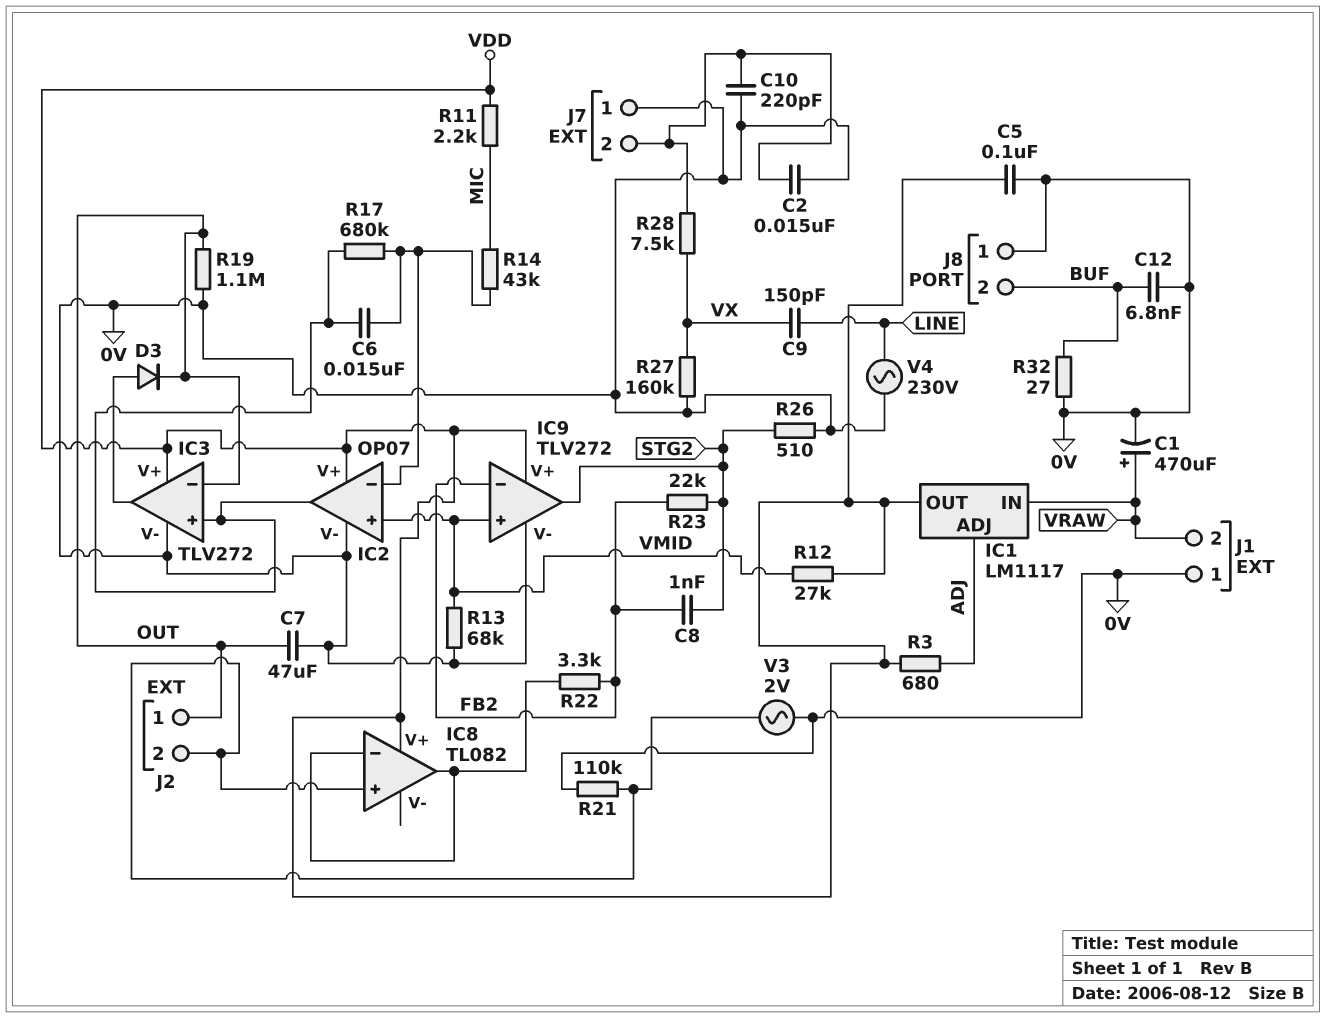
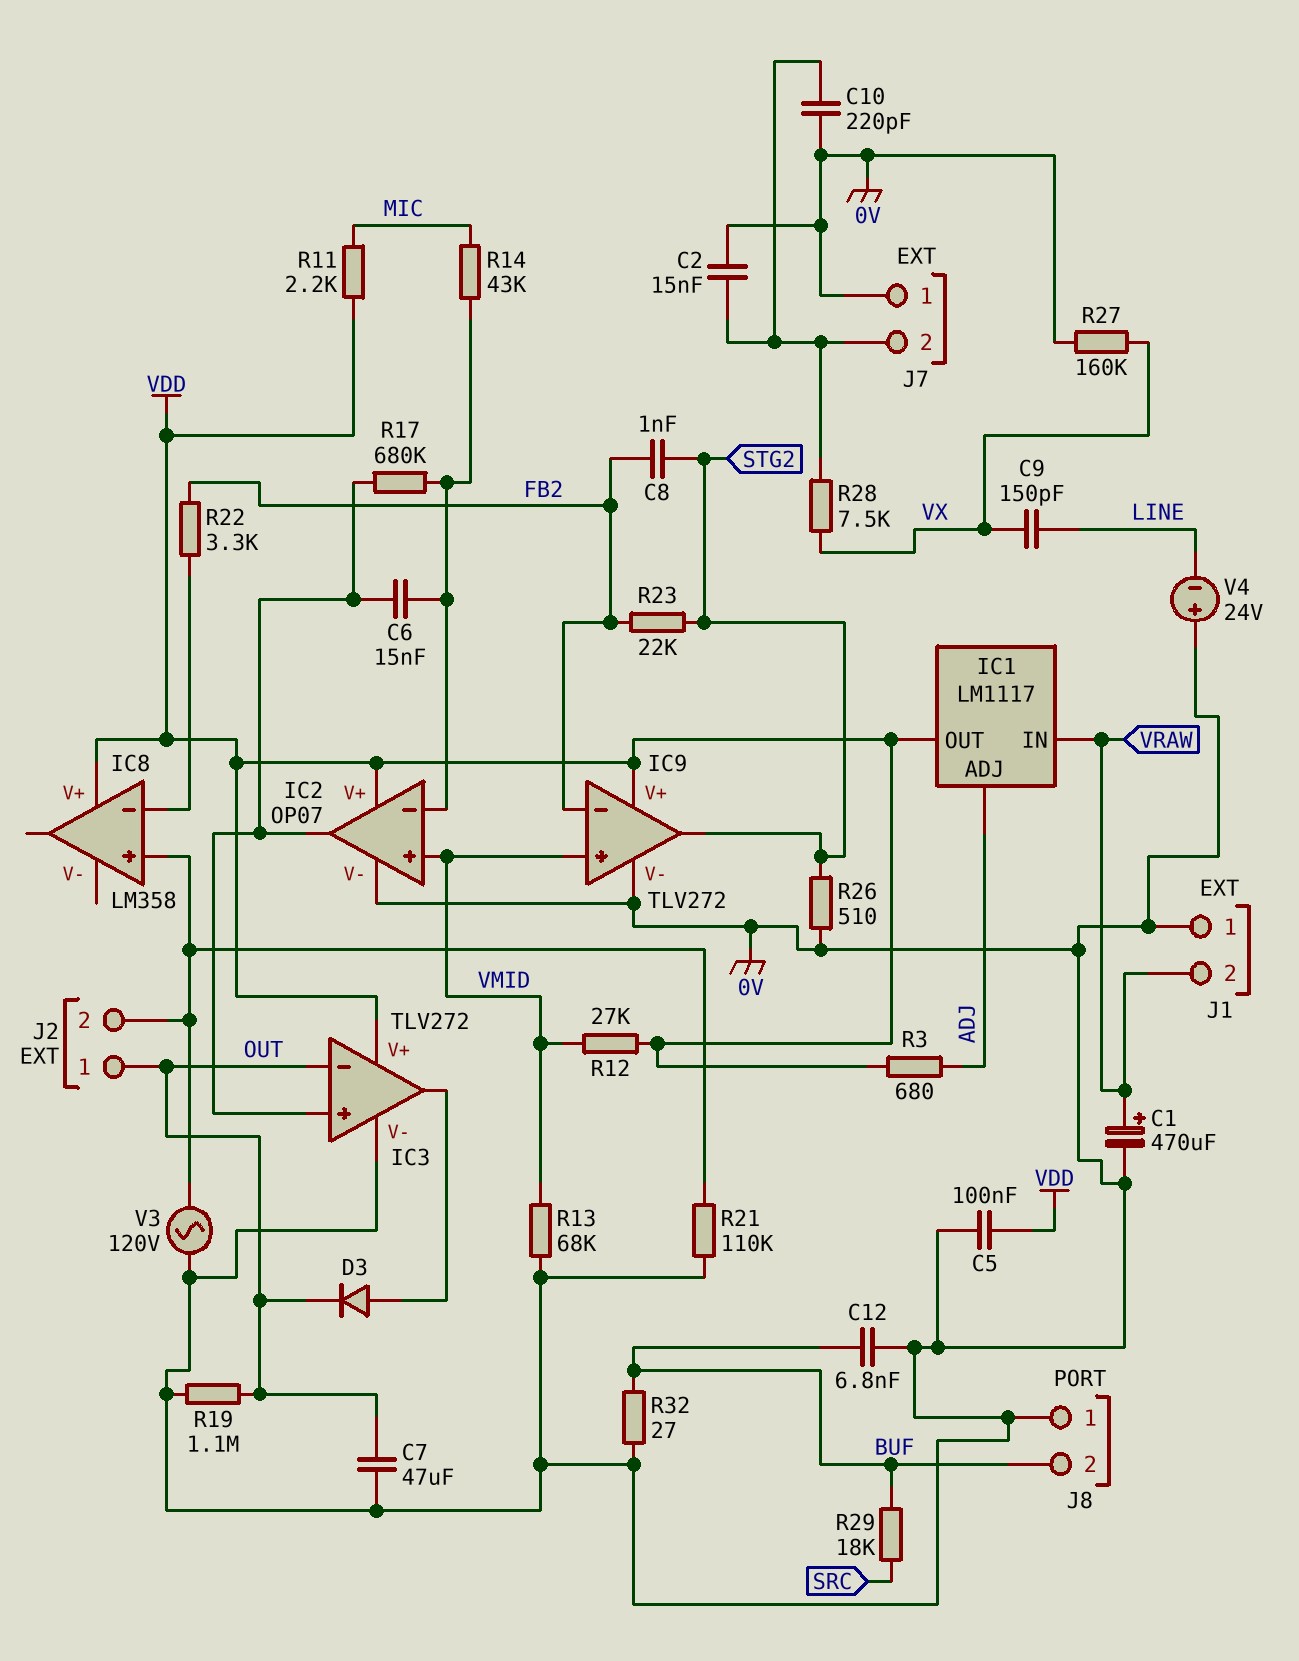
IC8: TL082 -> LM358
IC8 pin out: IC8/in- -> none
R29: none -> 18k (BUF, SRC)
V3: AC 2V (0V, IC8/in+) -> AC 120V (0V, IC8/in+)
V4: AC 230V (0V, LINE) -> 24V (plus 0V, minus LINE)

